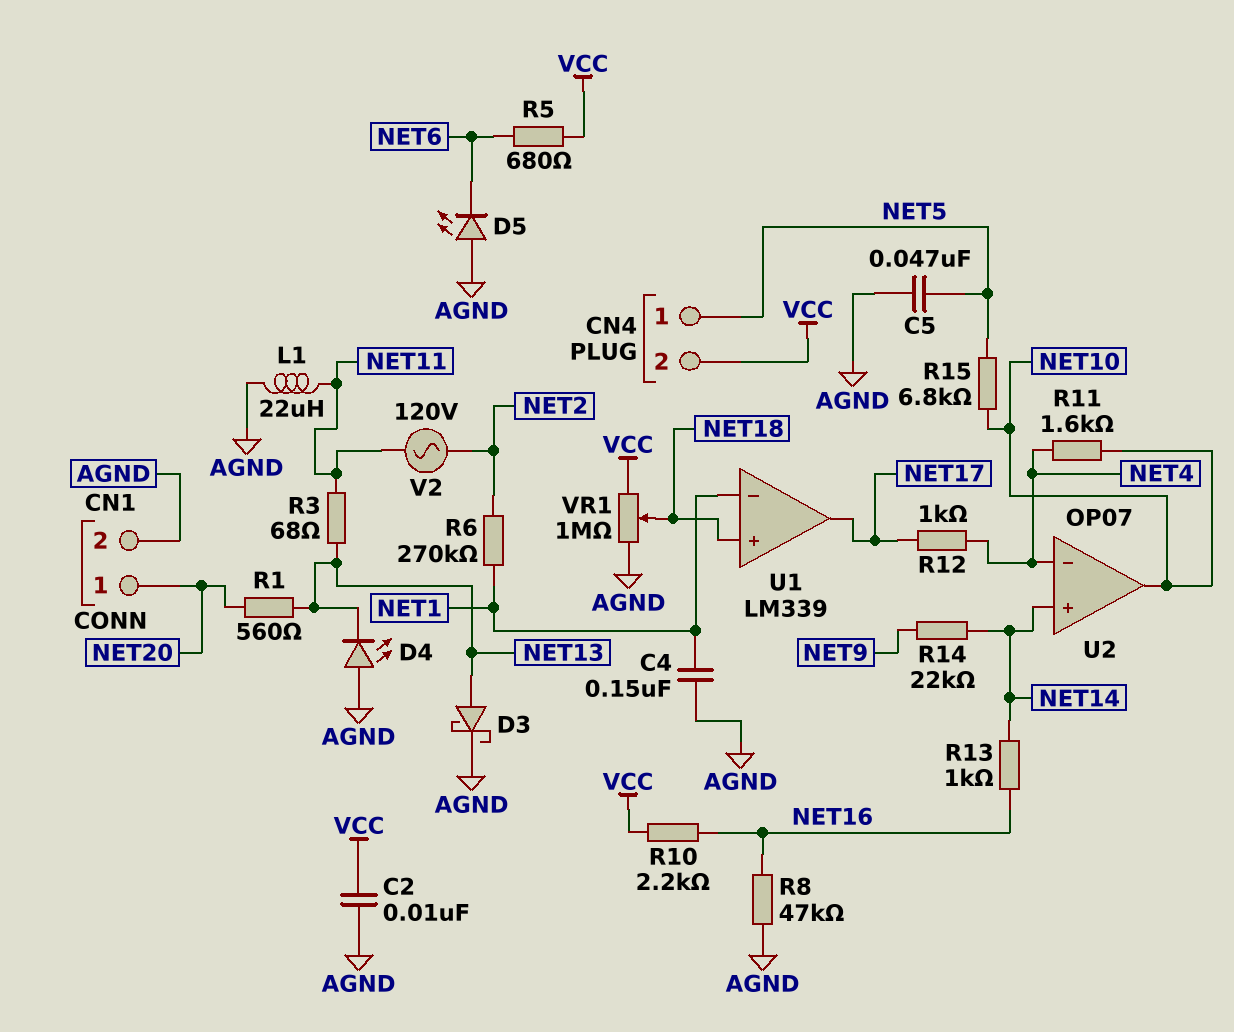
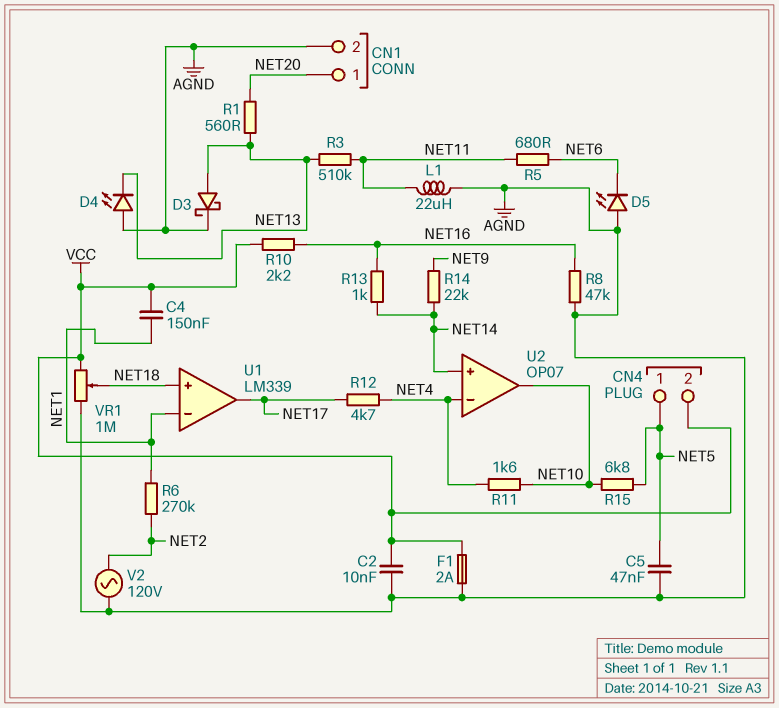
C4: 150nF (AGND, NET1) -> 150nF (NET1, VCC)
F1: none -> 2A (AGND, VCC)
R3: 68 (NET11, NET13) -> 510k (NET11, NET13)
R5: 680 (NET6, VCC) -> 680 (NET6, NET11)
R12: 1k (NET4, NET17) -> 4.7k (NET4, NET17)
V2: AC 120V (NET2, NET11) -> AC 120V (AGND, NET2)

